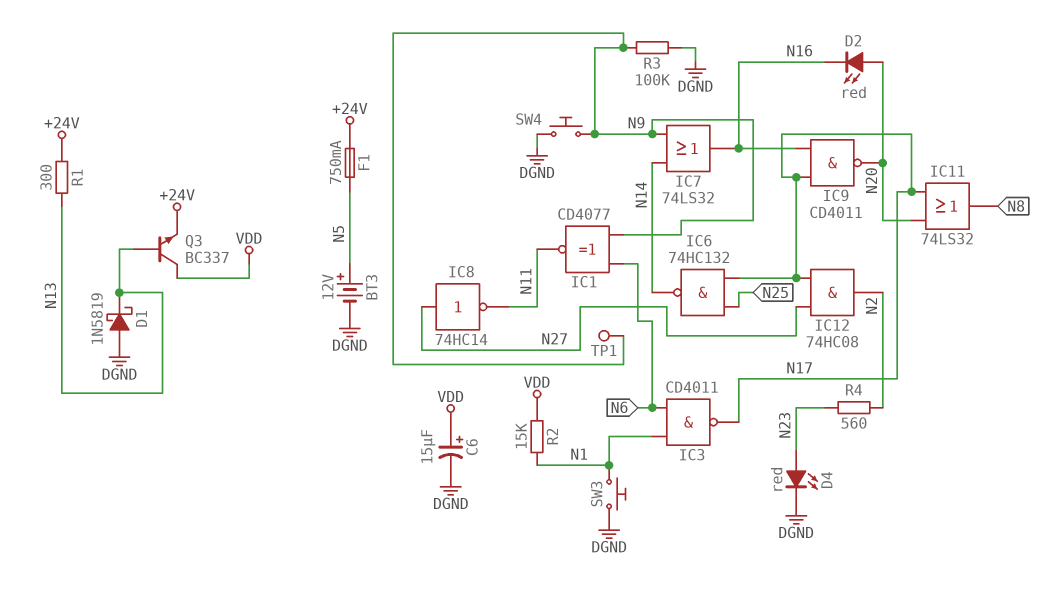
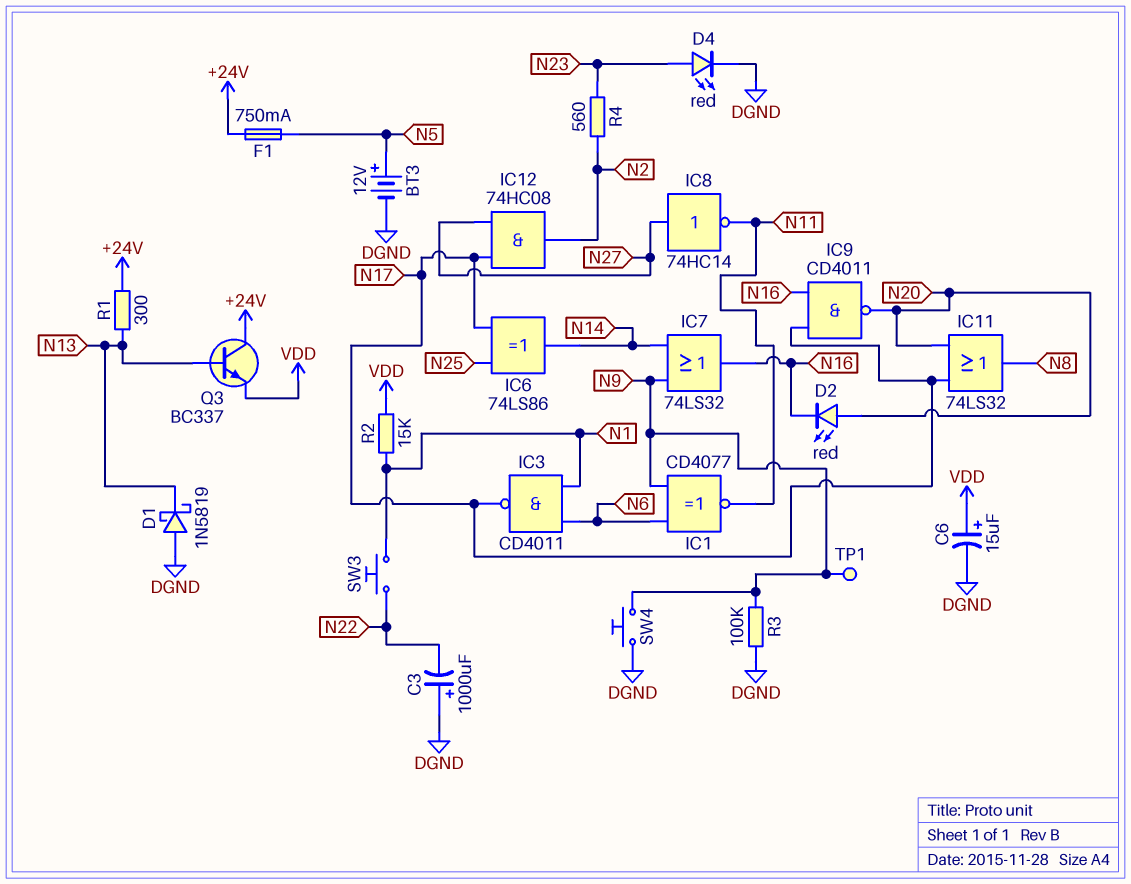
C3: none -> 1000uF (plus DGND, minus N22)
IC6: NAND 74HC132 (in N17, in N25, out N14) -> XOR 74LS86 (in N17, in N25, out N14)
Q3: NPN BC337 (B N13, C VDD, E +24V) -> NPN BC337 (B N13, C +24V, E VDD)
SW3: button (DGND, N1) -> button (N1, N22)

